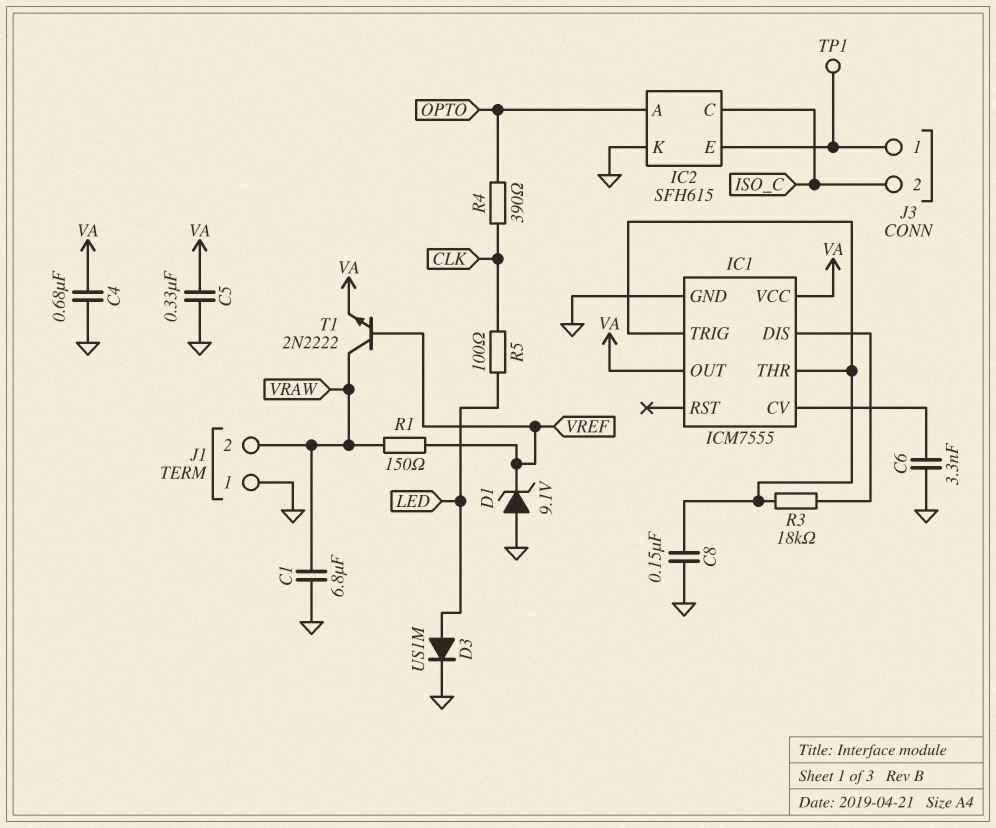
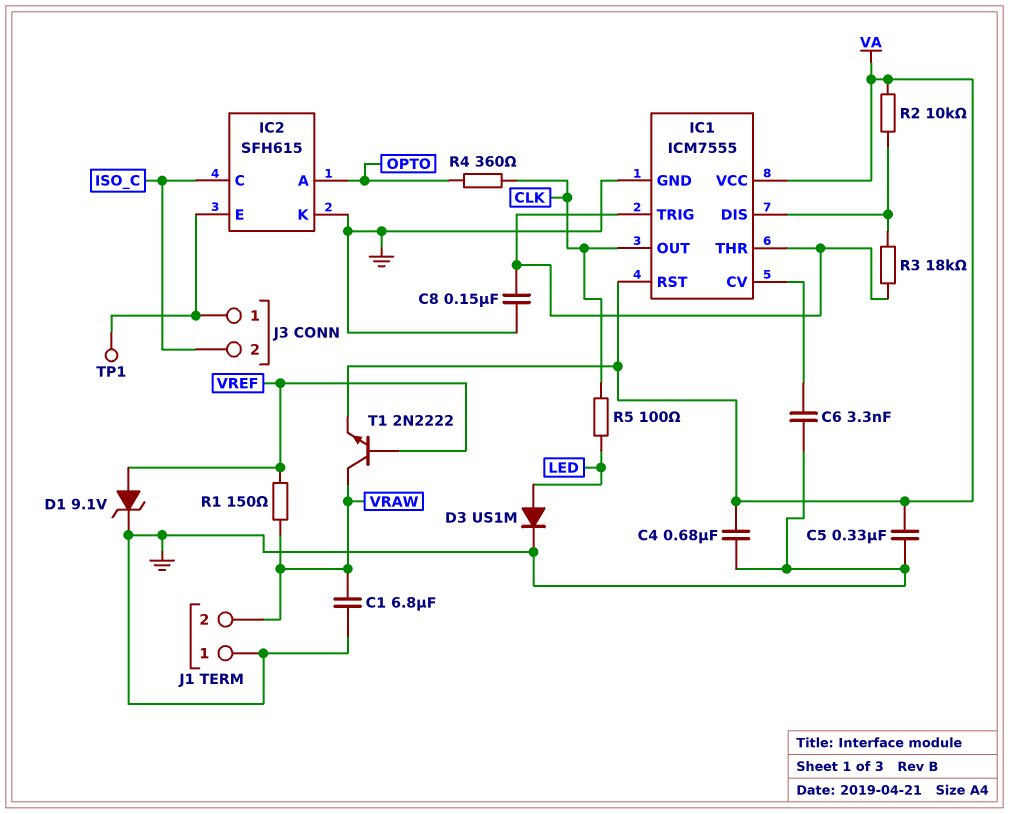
D1: zener 9.1V (A GND, K VREF) -> zener 9.1V (A VREF, K GND)
IC1 pin OUT: VA -> CLK
IC1 pin RST: none -> VA
R2: none -> 10k (IC1/DIS, VA)
R4: 390 (CLK, OPTO) -> 360 (CLK, OPTO)

